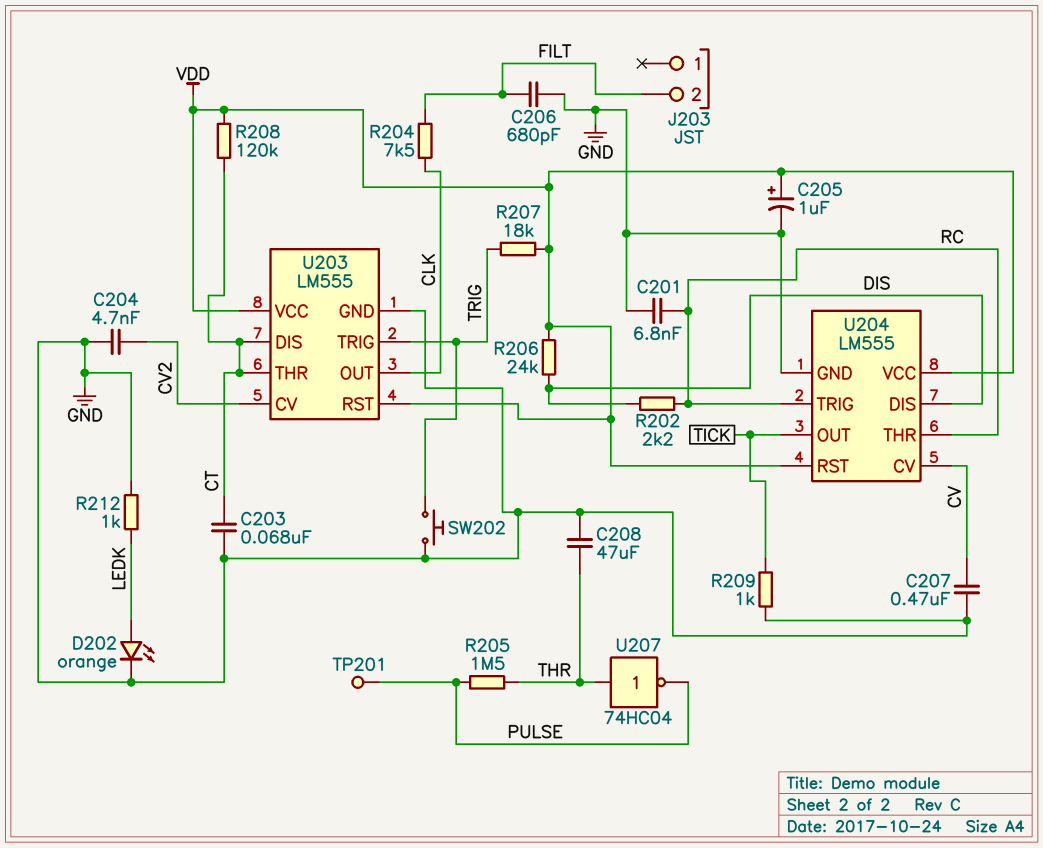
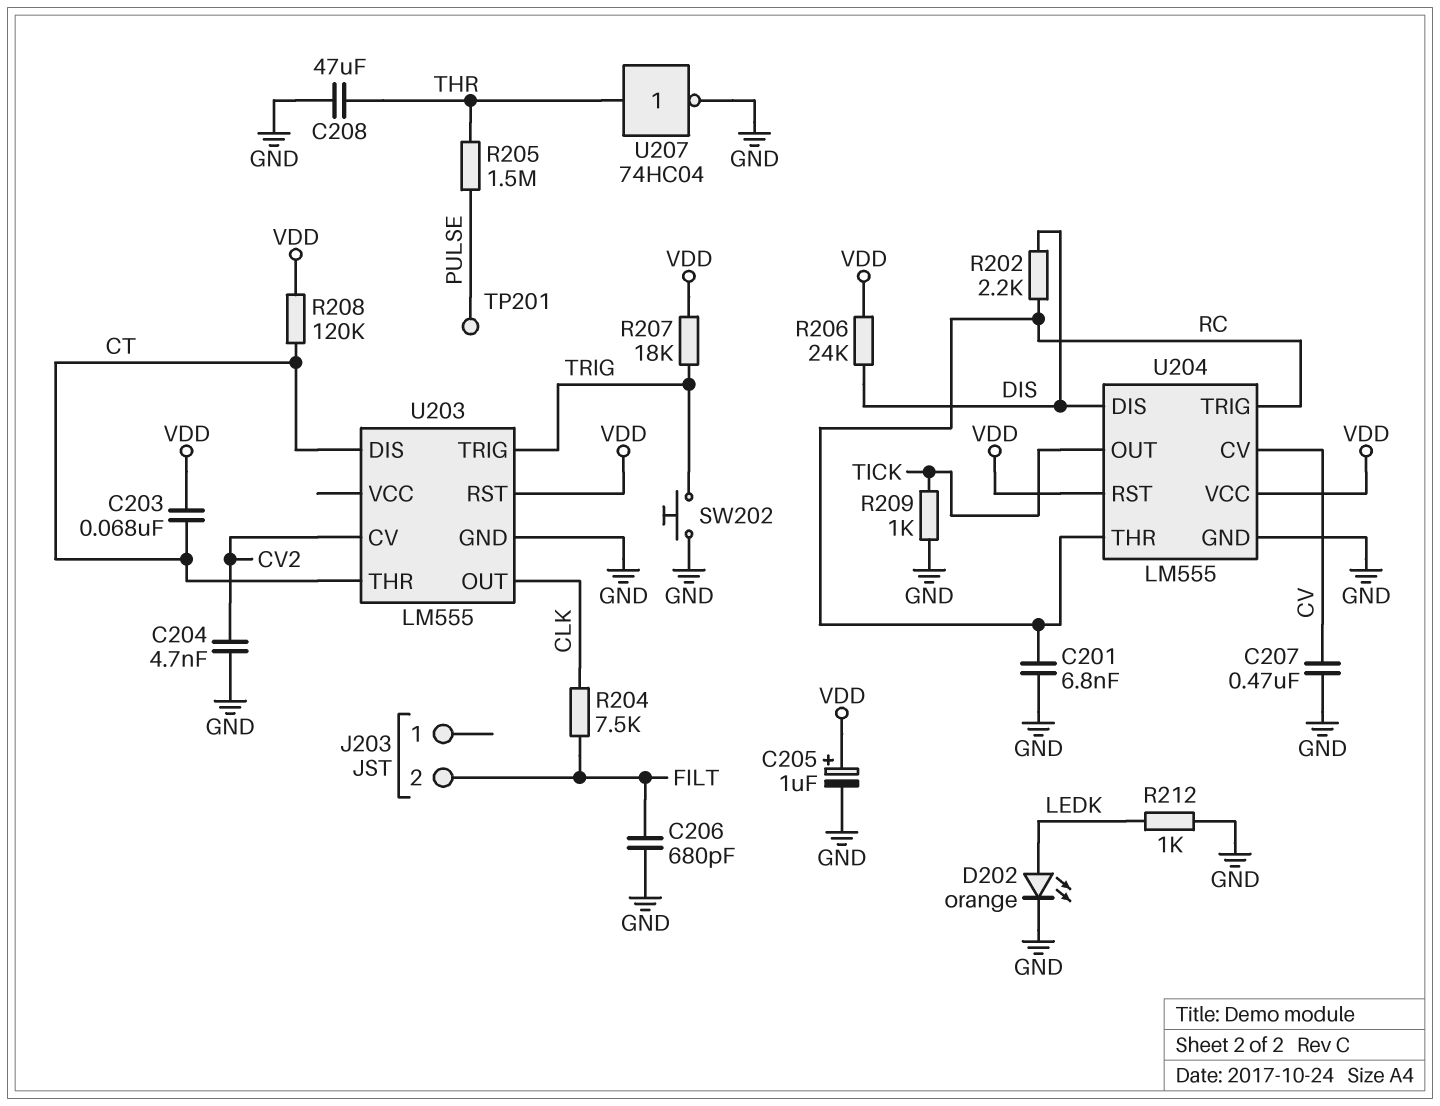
C203: 68nF (CT, GND) -> 68nF (CT, VDD)
U203 pin VCC: VDD -> none
U207: NOT 74HC04 (in THR, out PULSE) -> NOT 74HC04 (in THR, out GND)

